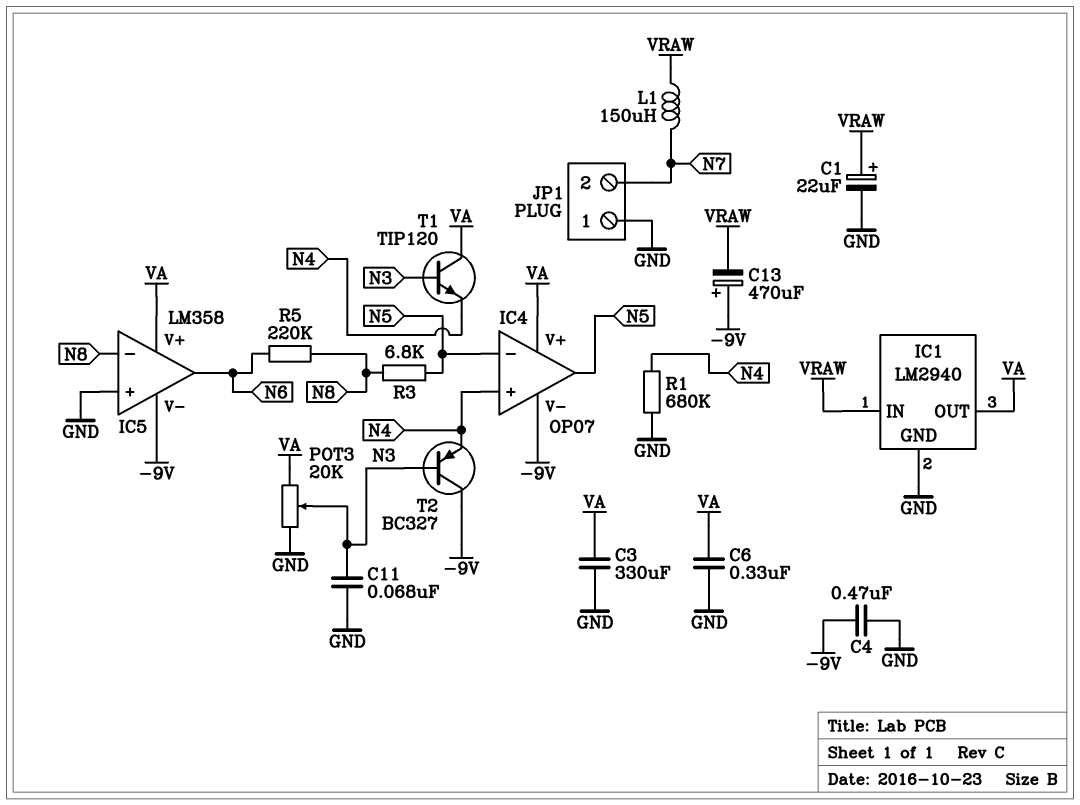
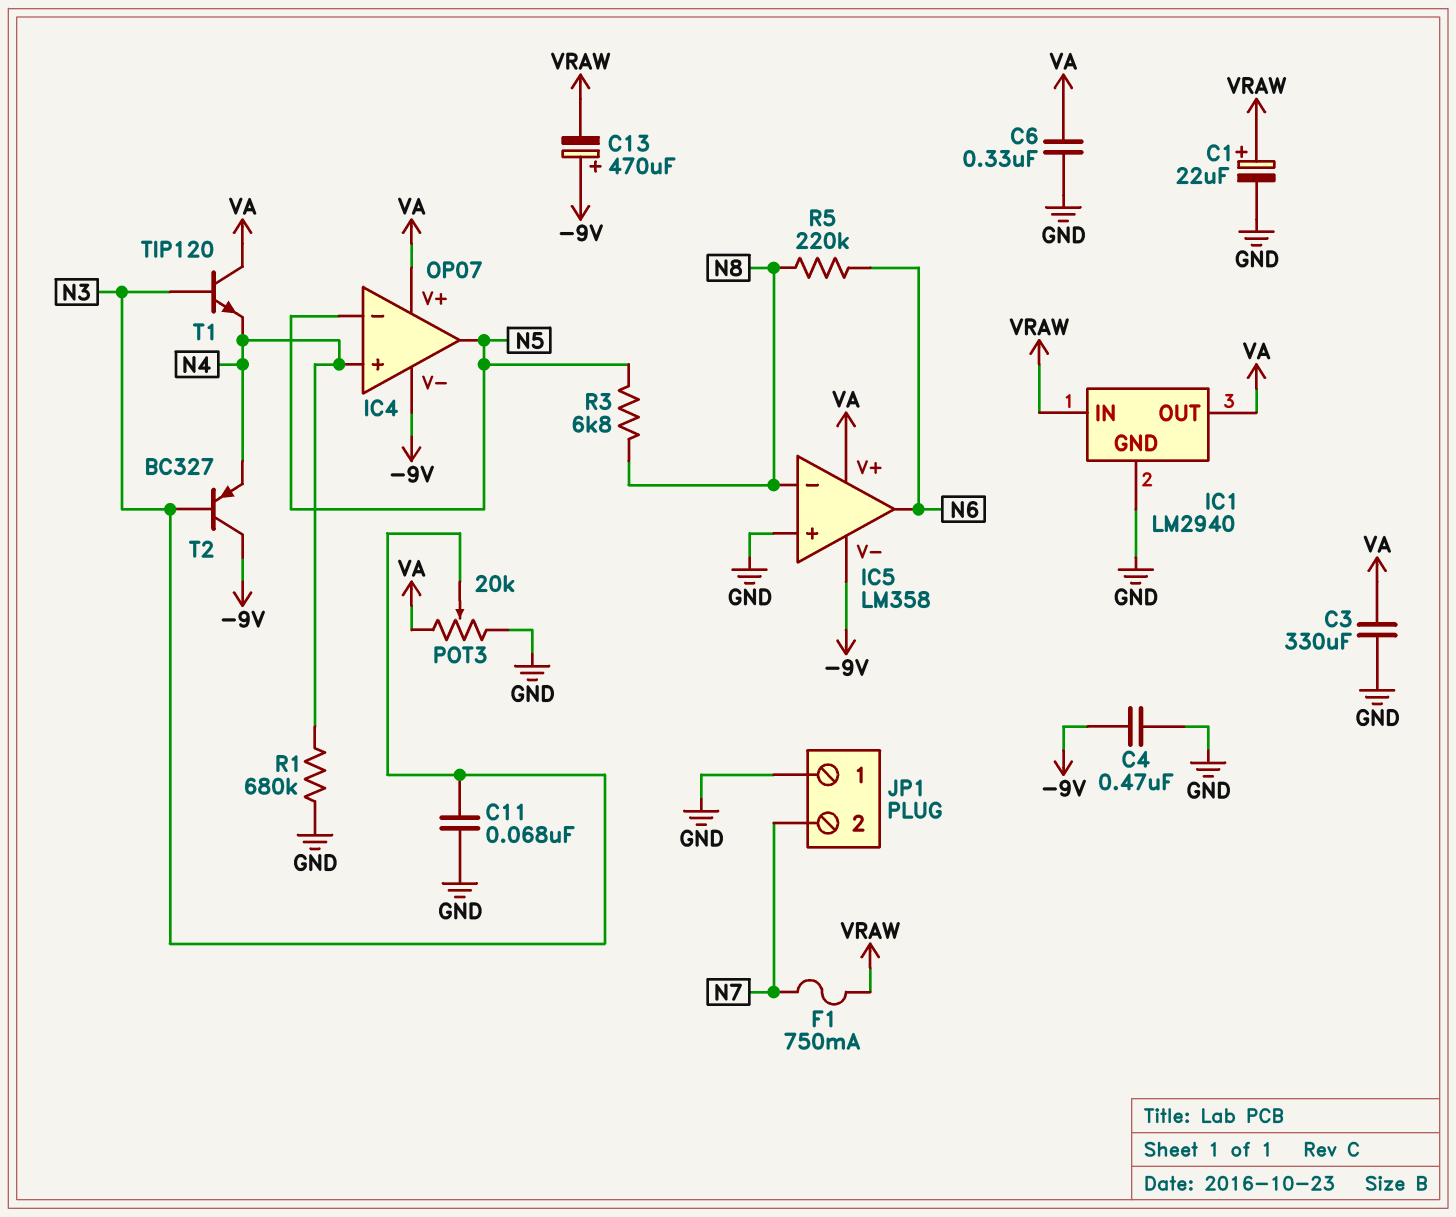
F1: none -> 750mA (N7, VRAW)
L1: 150uH (N7, VRAW) -> none

